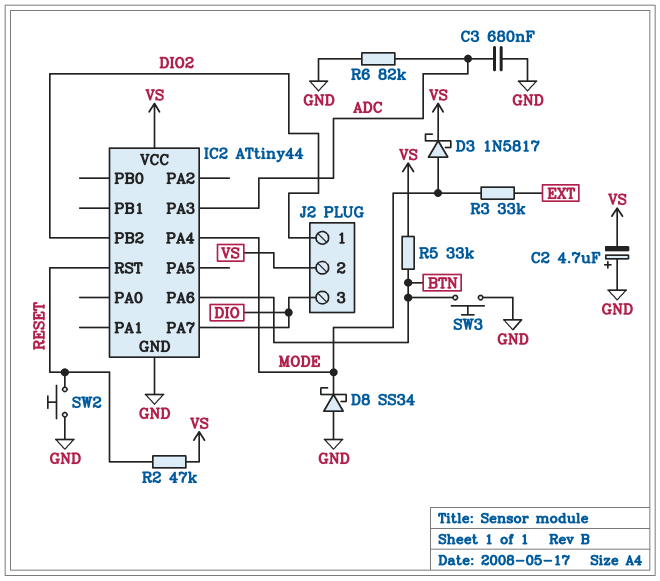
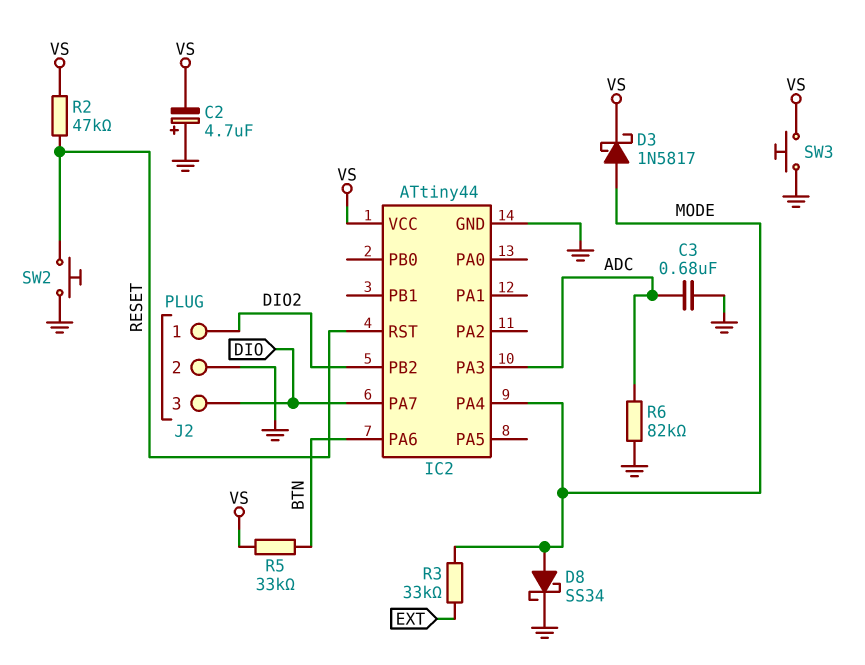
D8: schottky SS34 (A GND, K MODE) -> schottky SS34 (A MODE, K GND)
J2 pin 2: VS -> GND
SW3: button (BTN, GND) -> button (GND, VS)

